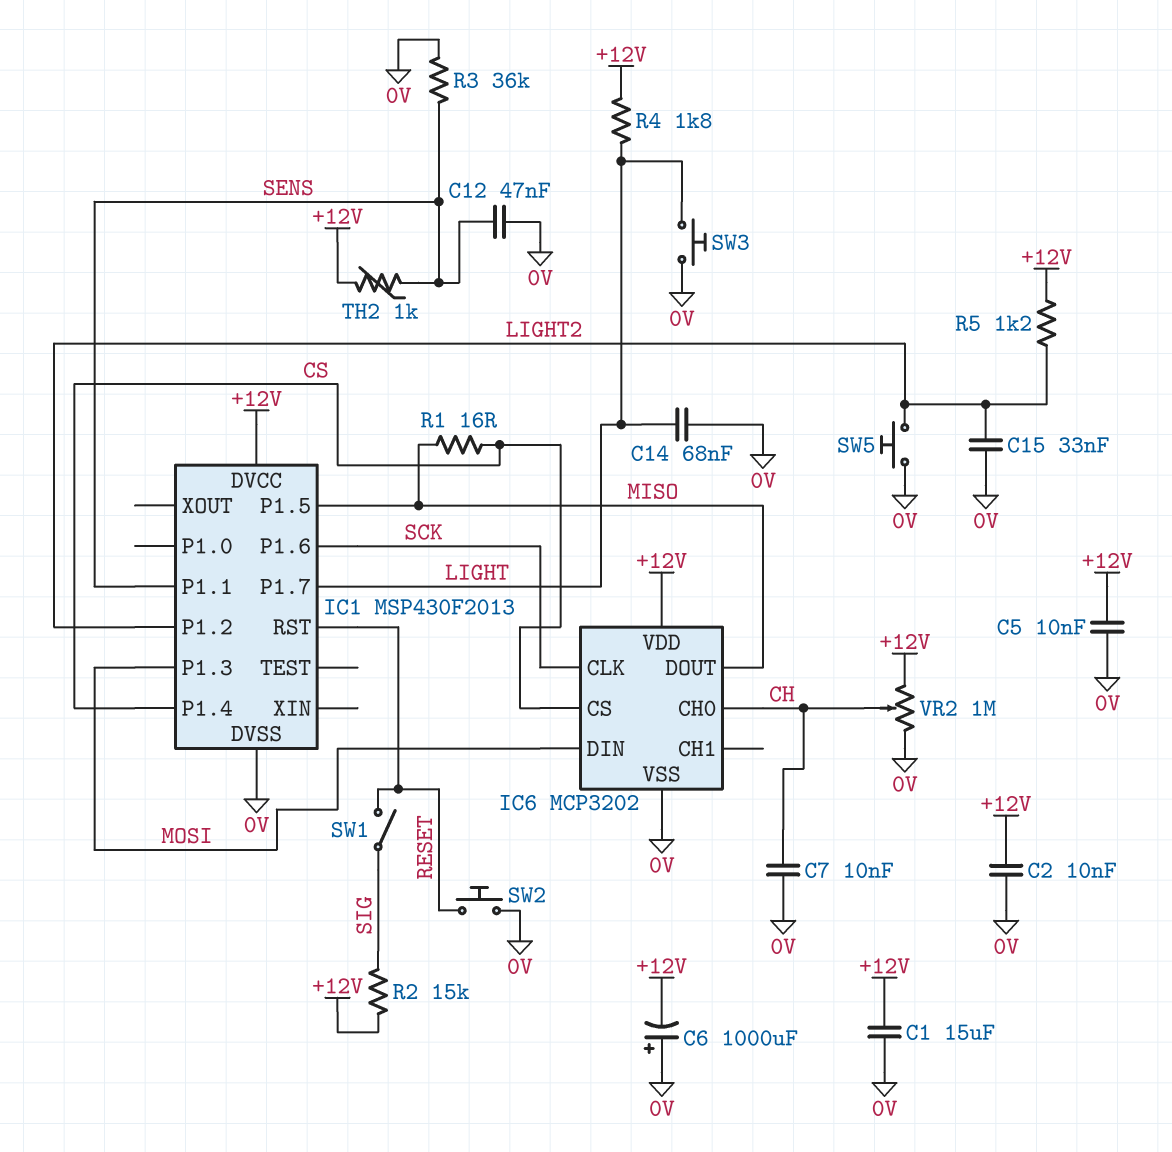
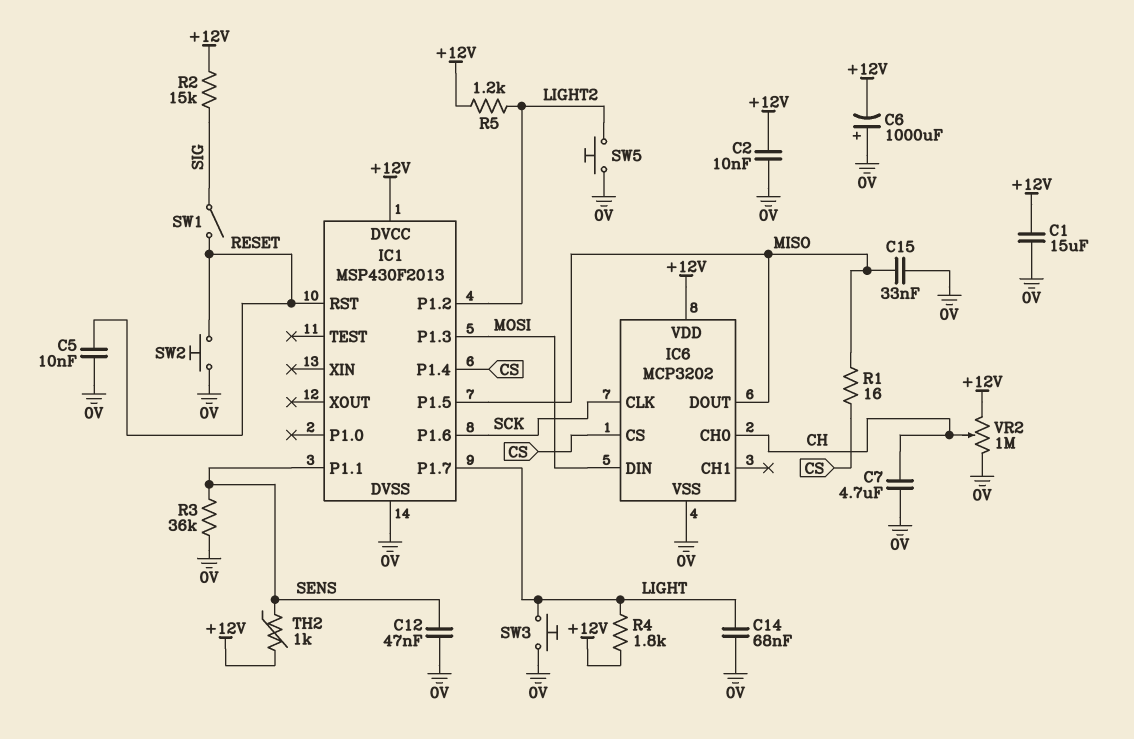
C5: 10nF (+12V, 0V) -> 10nF (0V, RESET)
C7: 10nF (0V, CH) -> 4.7uF (0V, CH)
C15: 33nF (0V, LIGHT2) -> 33nF (0V, MISO)

